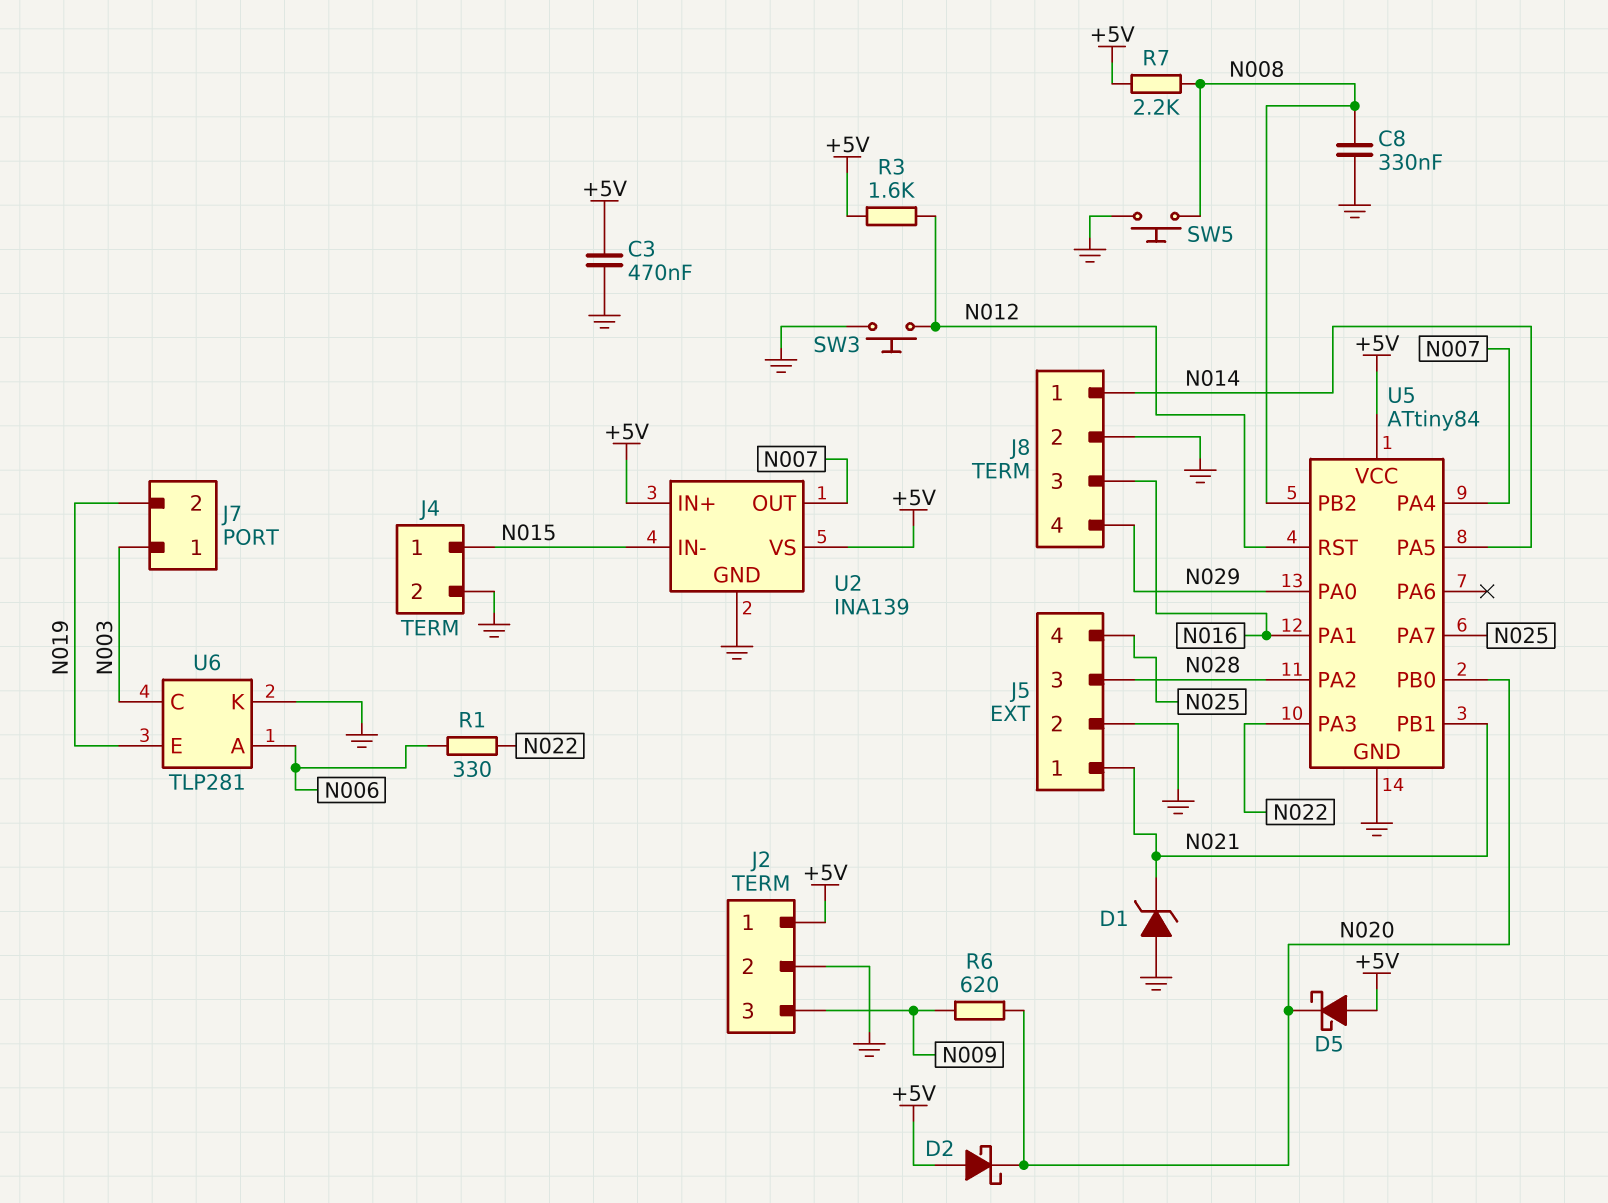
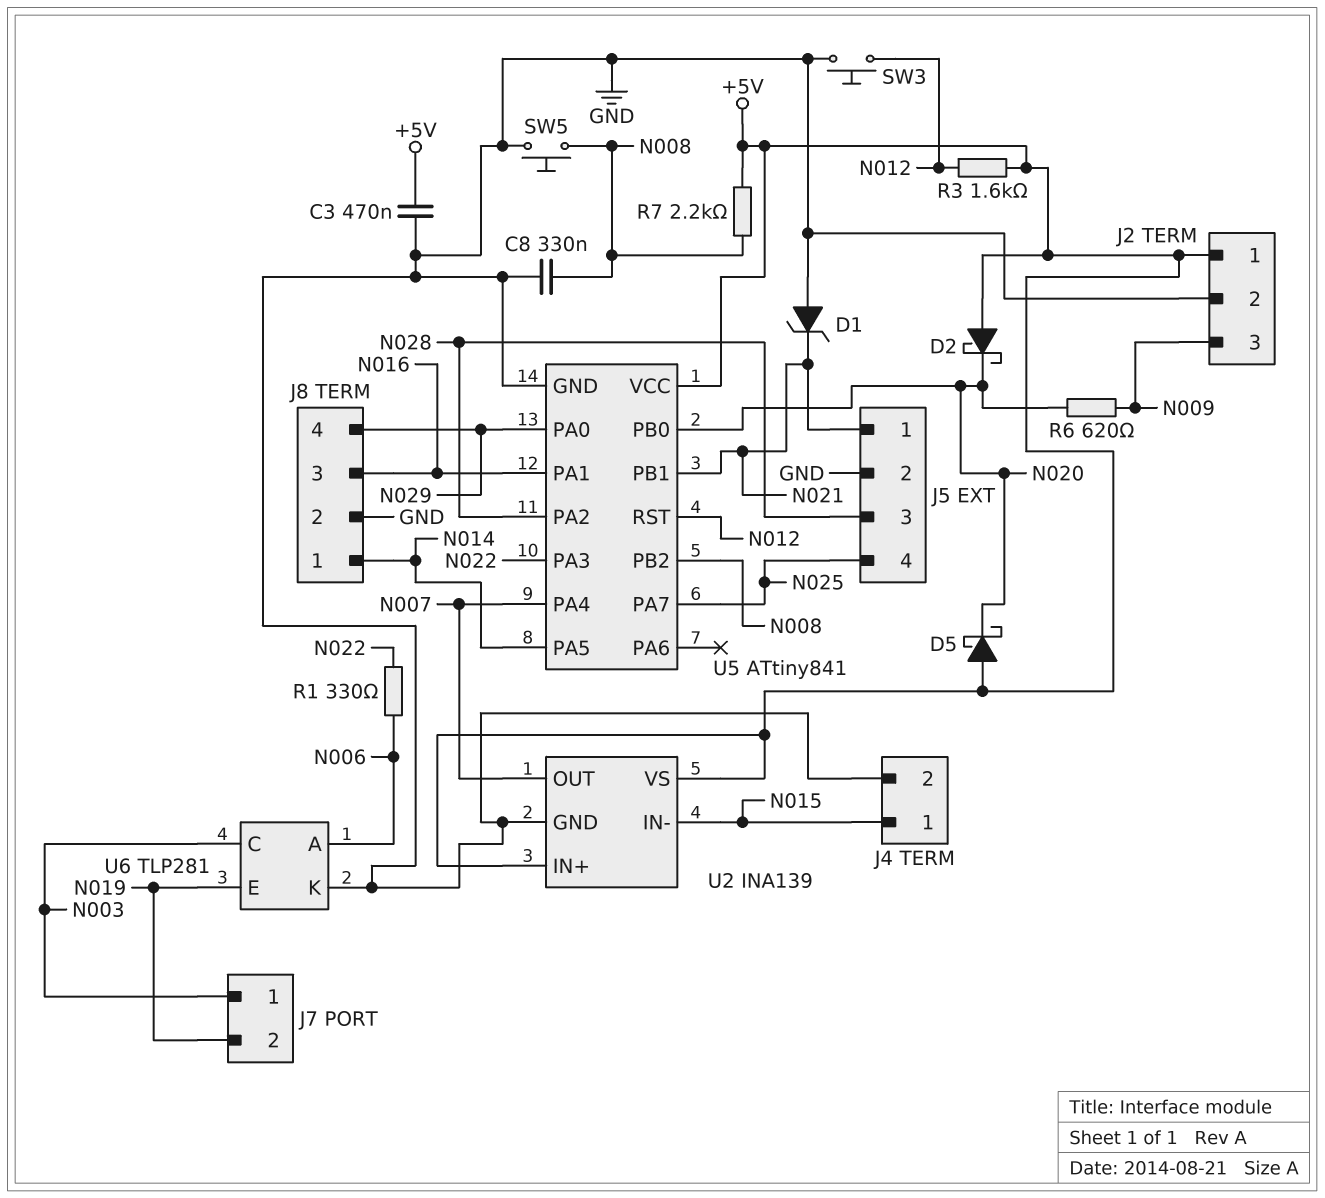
U5: ATtiny84 -> ATtiny841

